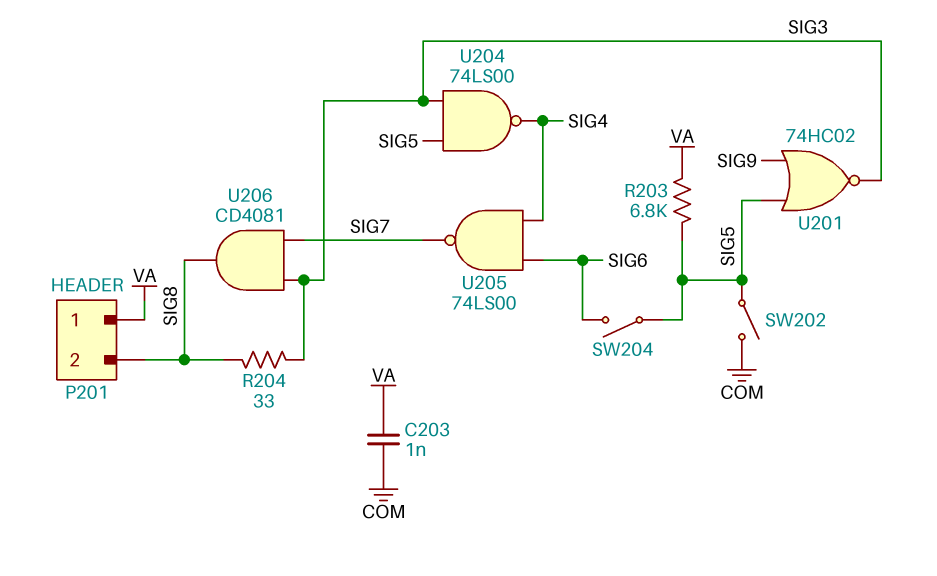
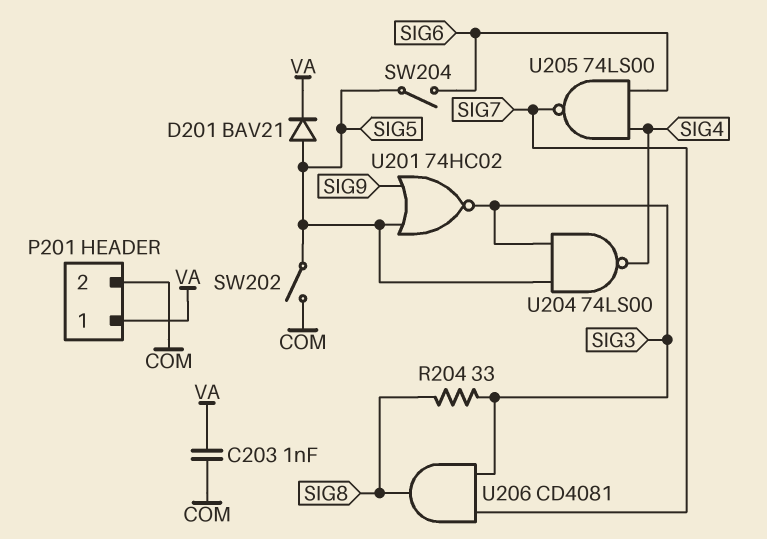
D201: none -> diode BAV21 (A SIG5, K VA)
P201 pin 2: SIG8 -> COM
R203: 6.8k (SIG5, VA) -> none

